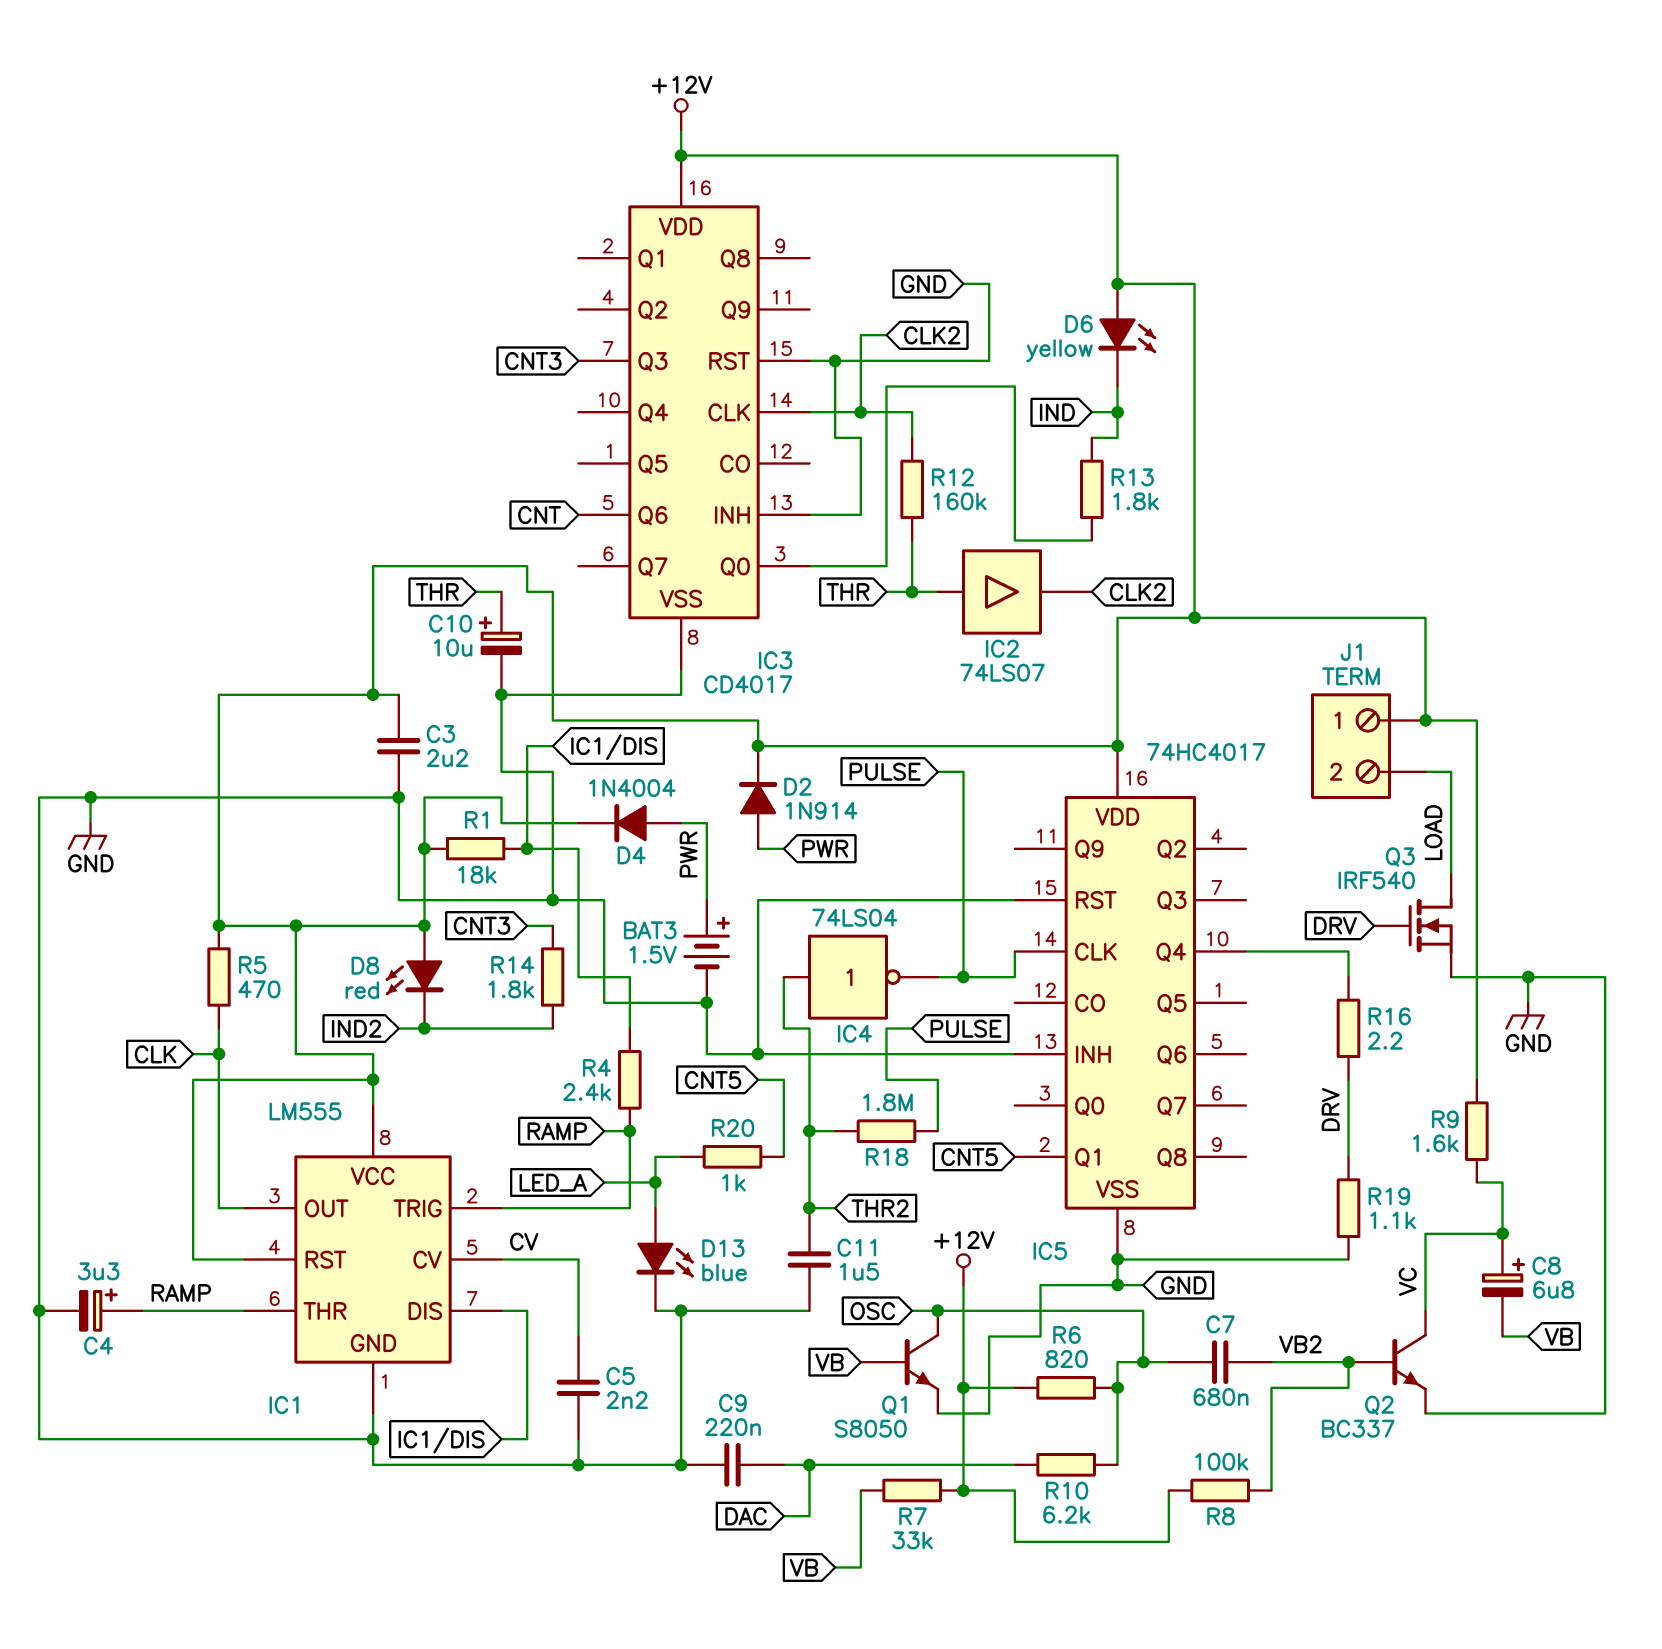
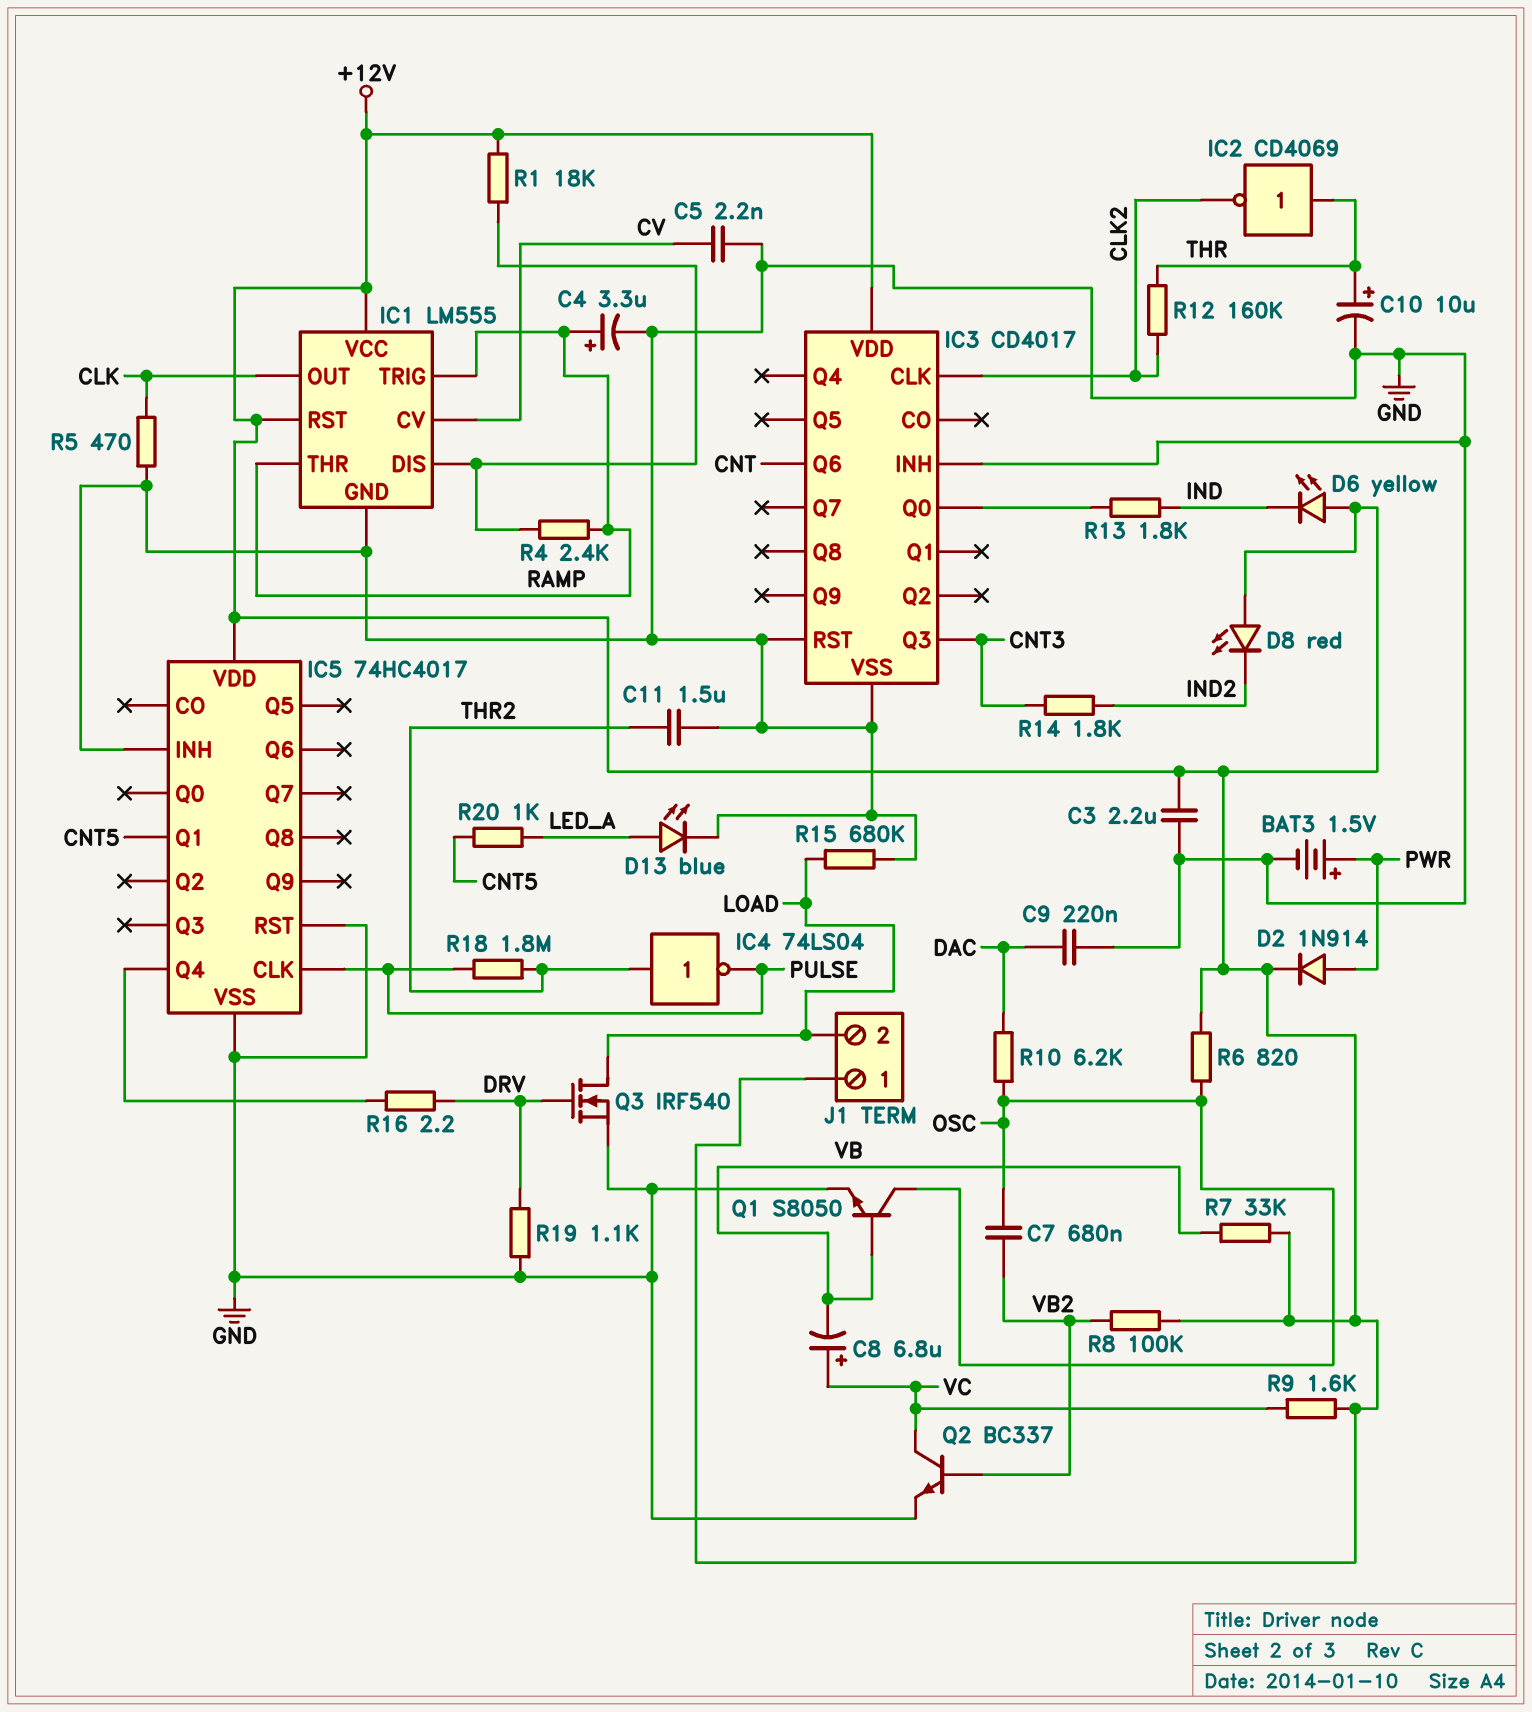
D4: diode 1N4004 (A PWR, K +12V) -> none
IC2: buffer 74LS07 (in THR, out CLK2) -> NOT CD4069 (in THR, out CLK2)
R5: 470 (+12V, CLK) -> 470 (CLK, GND)
R15: none -> 680k (GND, LOAD)

